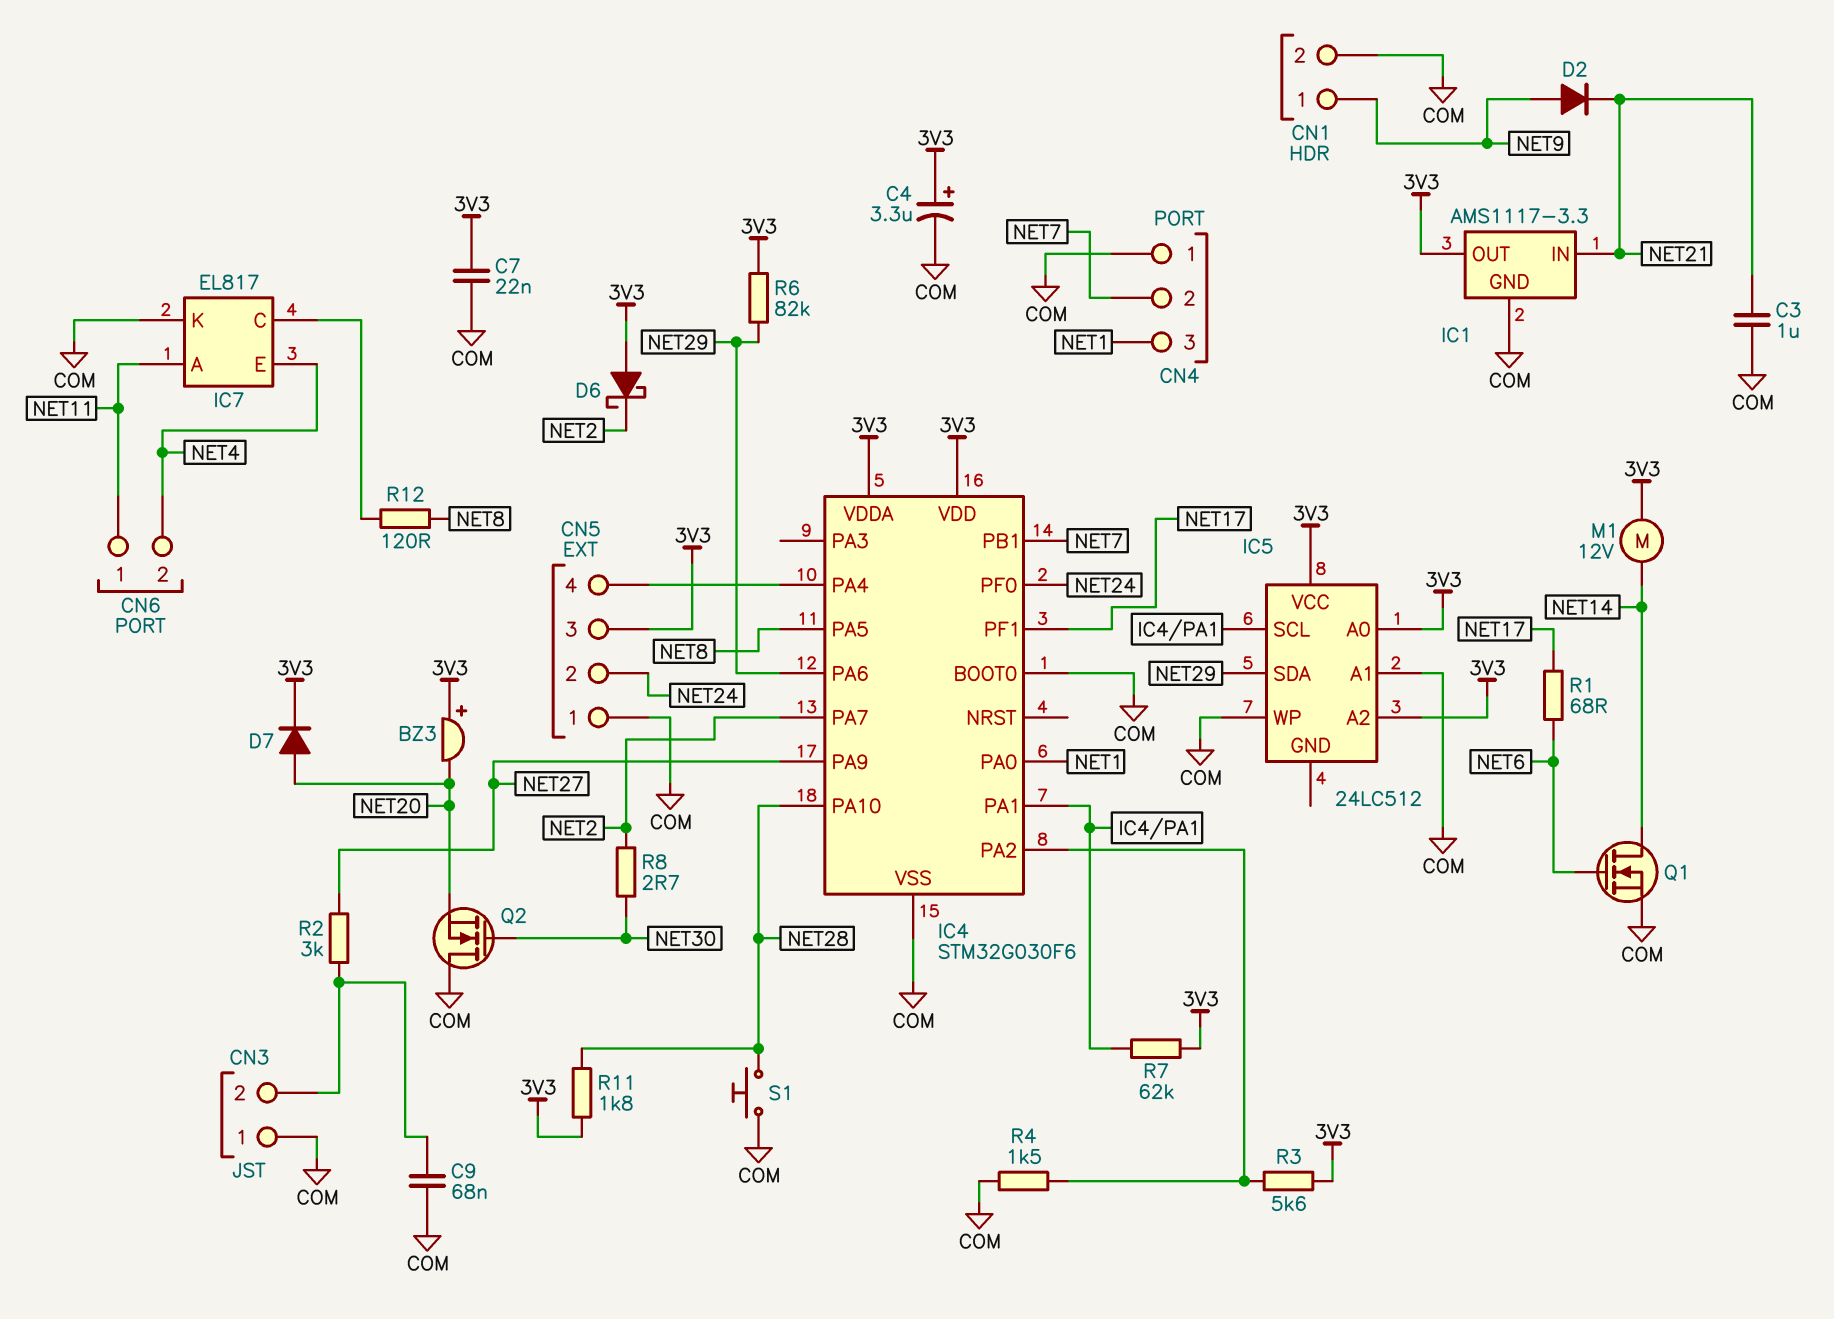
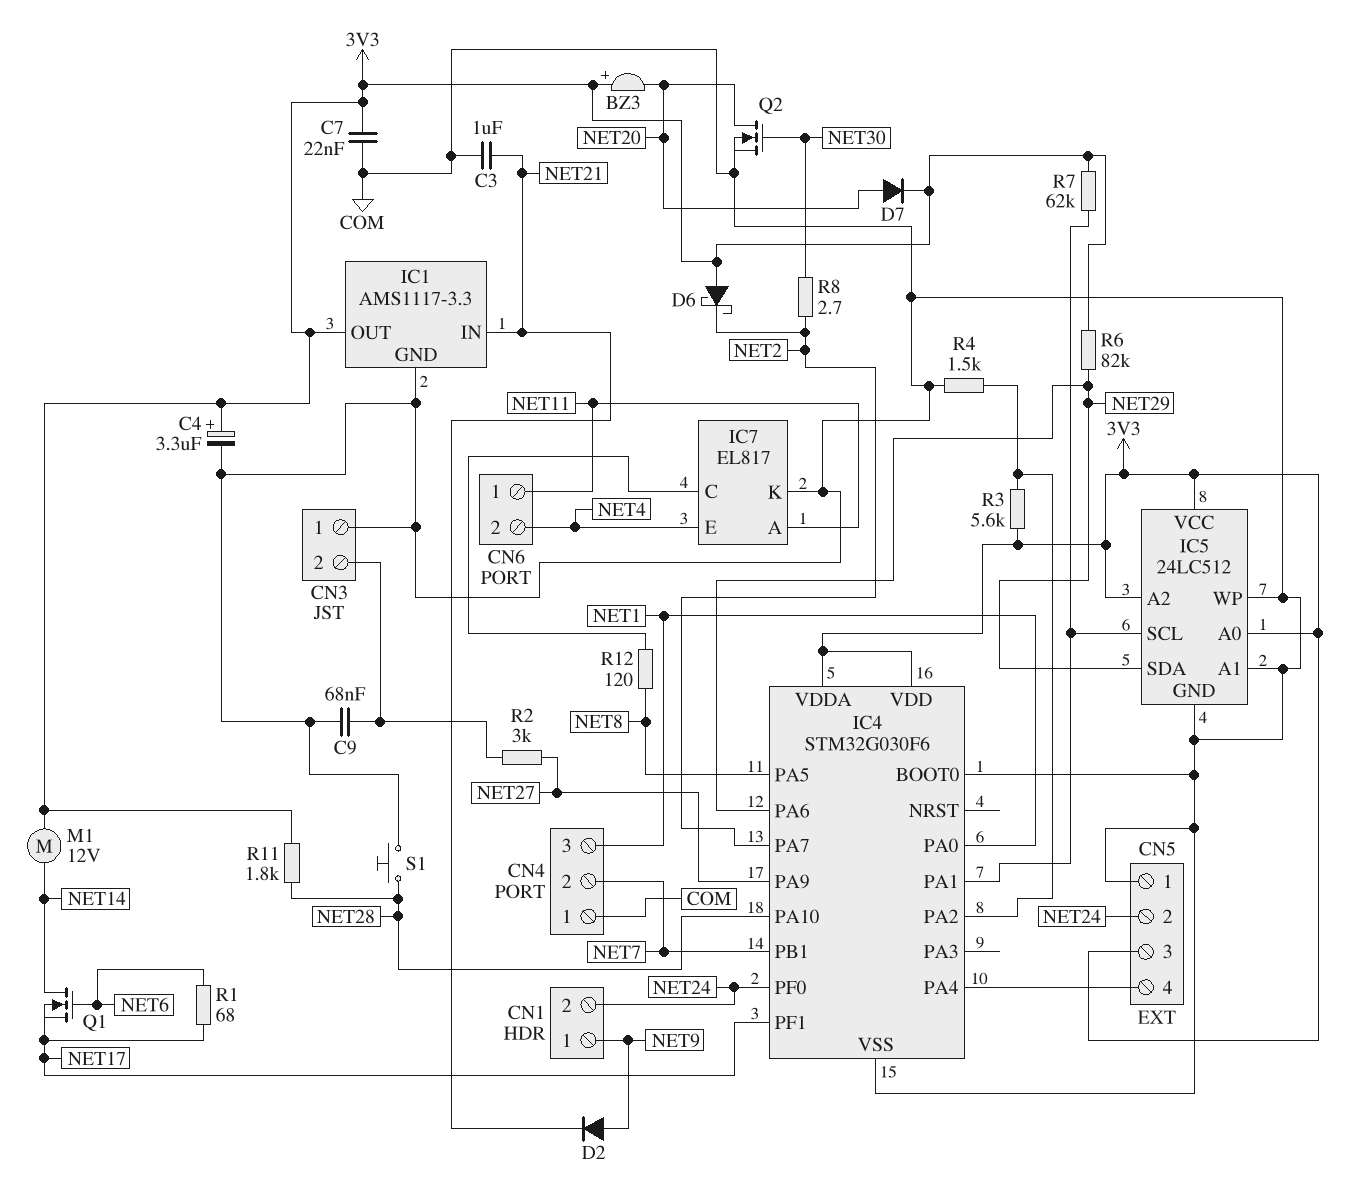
CN1 pin 2: COM -> NET24
IC5 pin GND: none -> COM
Q1: NMOS (G NET6, D NET14, S COM) -> NMOS (G NET6, D NET14, S NET17)
Q2: NMOS (G NET30, D COM, S NET20) -> NMOS (G NET30, D NET20, S COM)

